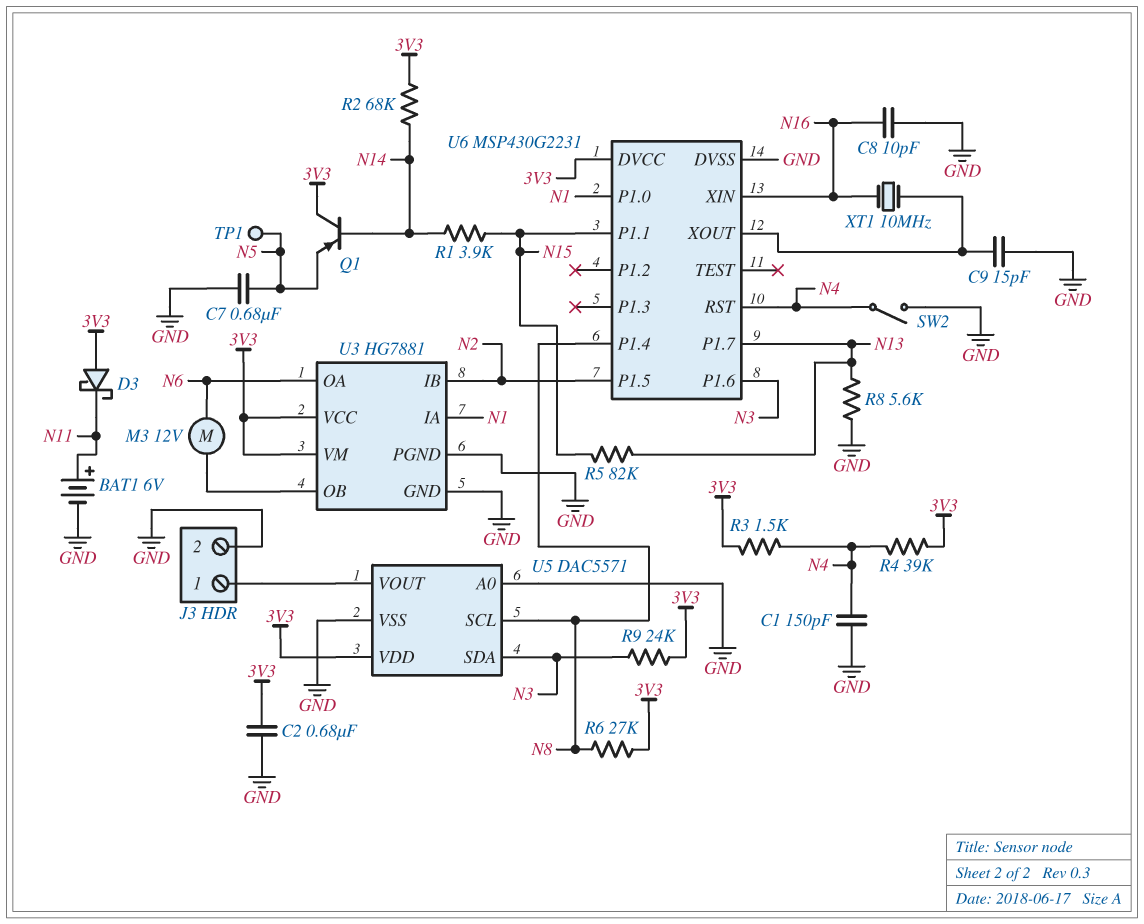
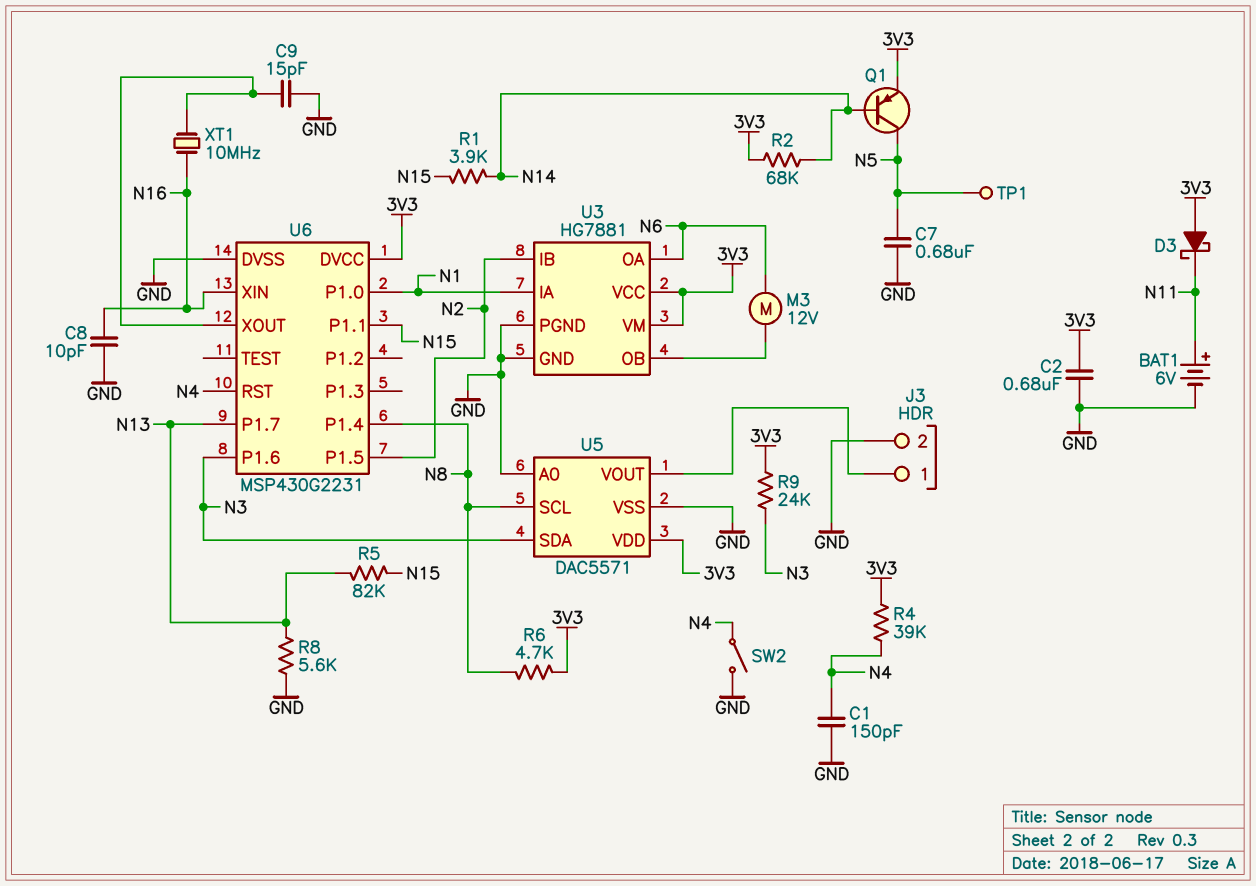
Q1: PNP (B N14, C 3V3, E N5) -> PNP (B N14, C N5, E 3V3)
R3: 1.5k (3V3, N4) -> none
R6: 27k (3V3, N8) -> 4.7k (3V3, N8)

